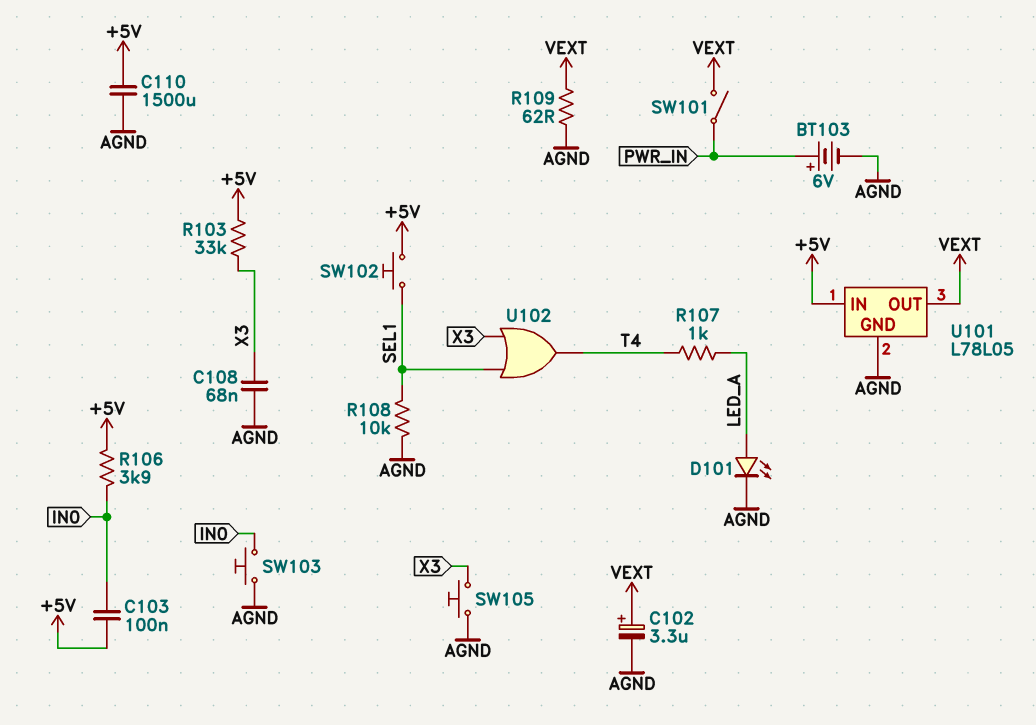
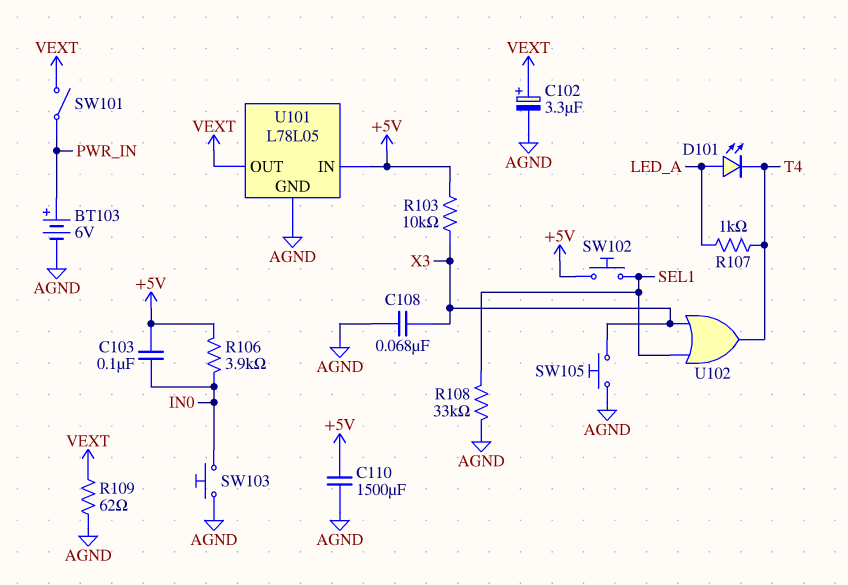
D101: LED (A LED_A, K AGND) -> LED (A LED_A, K T4)
R103: 33k (+5V, X3) -> 10k (+5V, X3)
R108: 10k (AGND, SEL1) -> 33k (AGND, SEL1)

